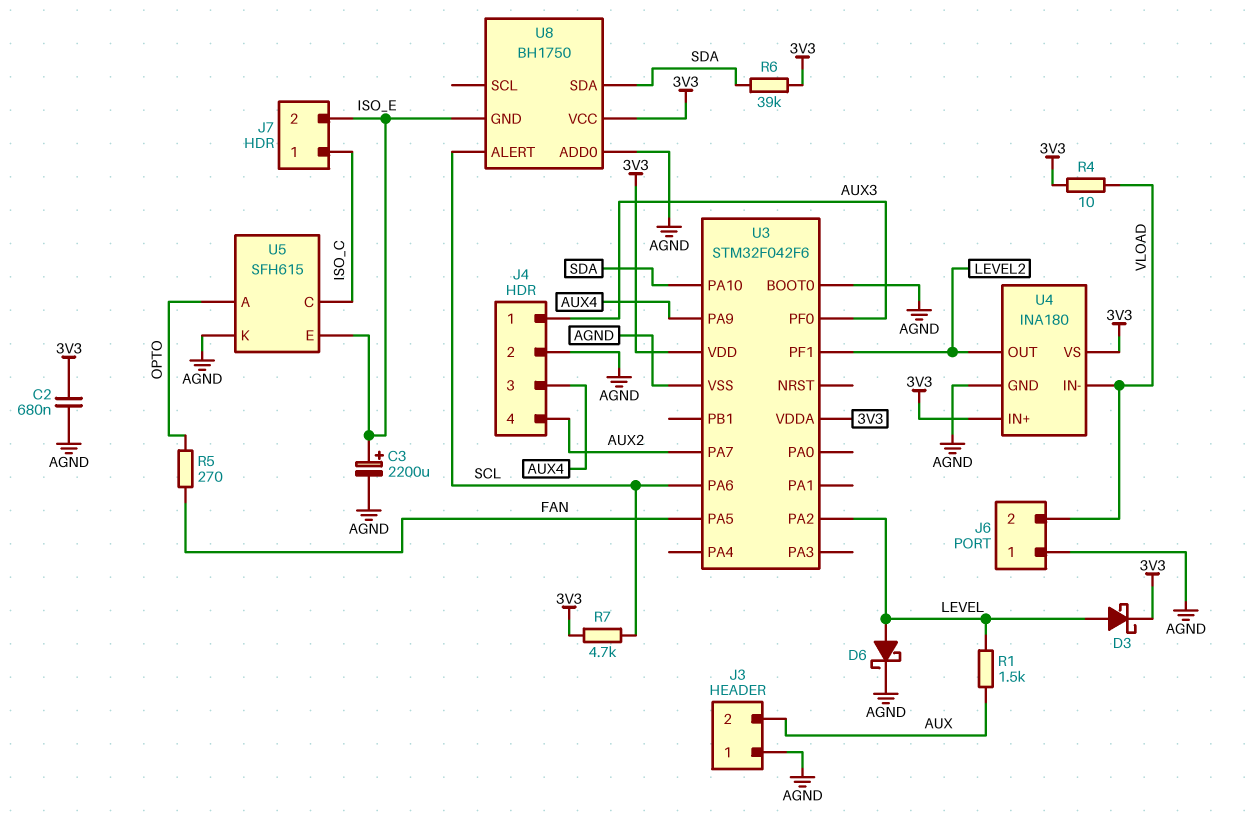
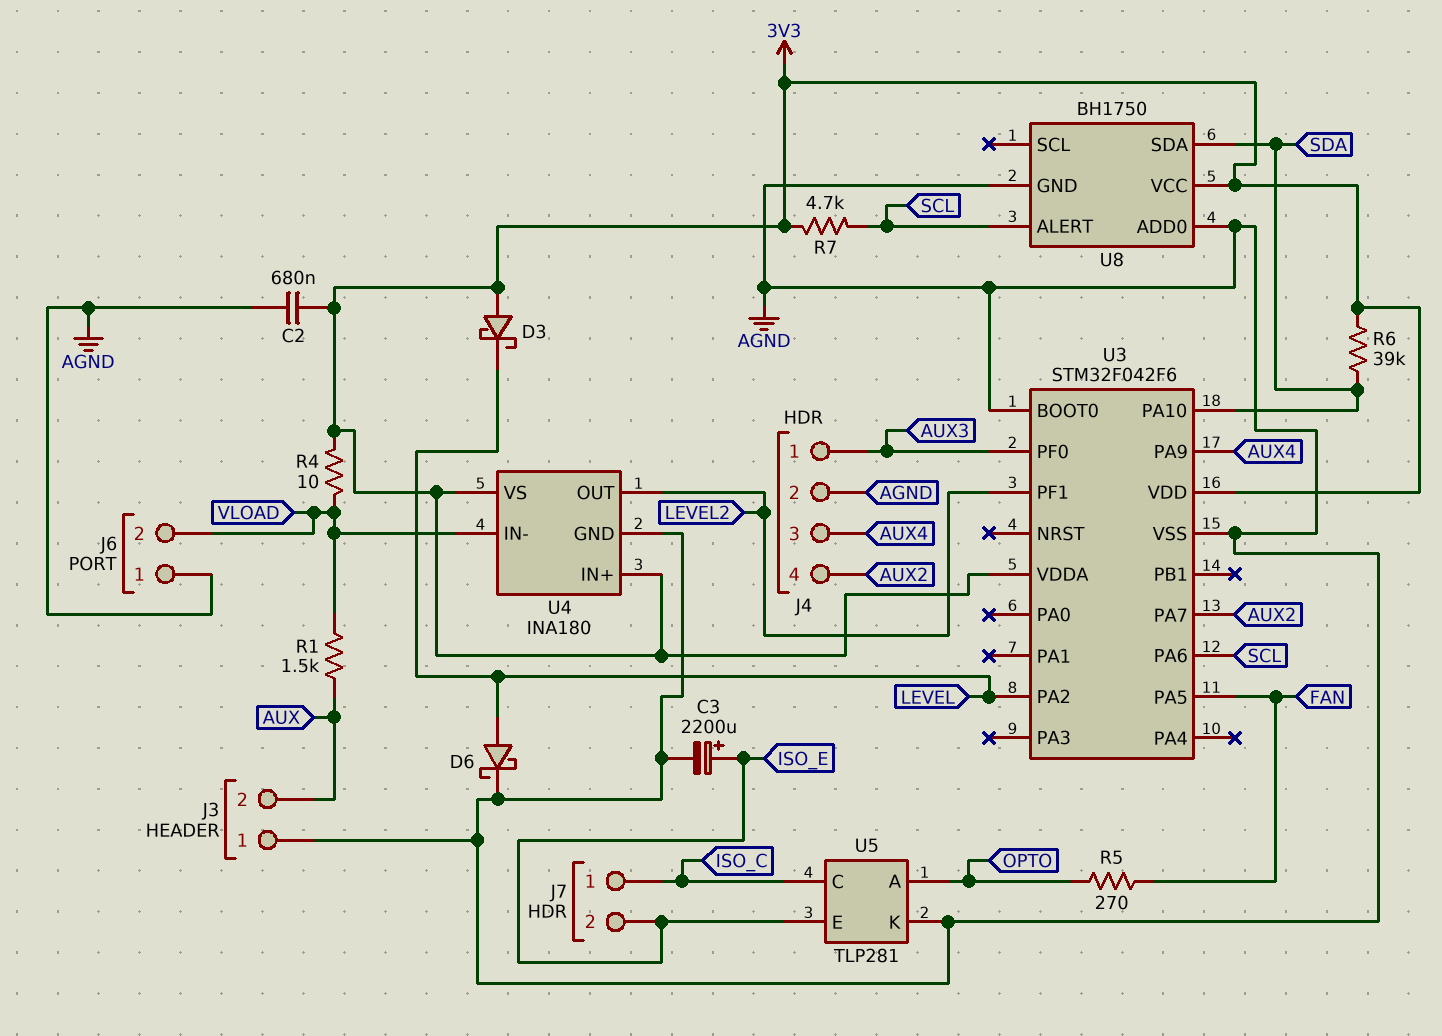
D3: schottky (A LEVEL, K 3V3) -> schottky (A 3V3, K LEVEL)
R1: 1.5k (AUX, LEVEL) -> 1.5k (AUX, VLOAD)
U5: SFH615 -> TLP281
U8 pin GND: ISO_E -> AGND

